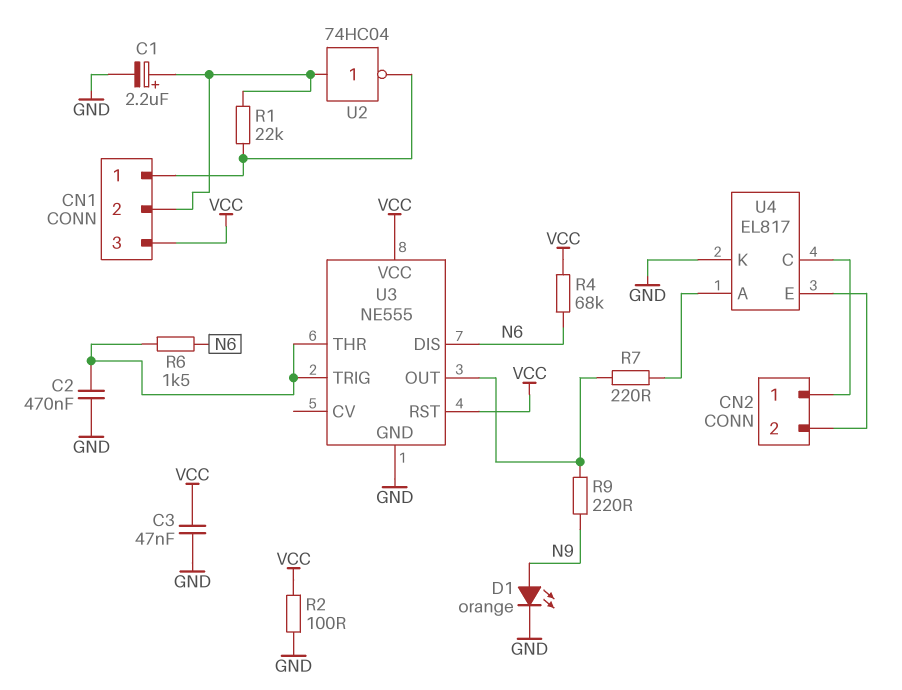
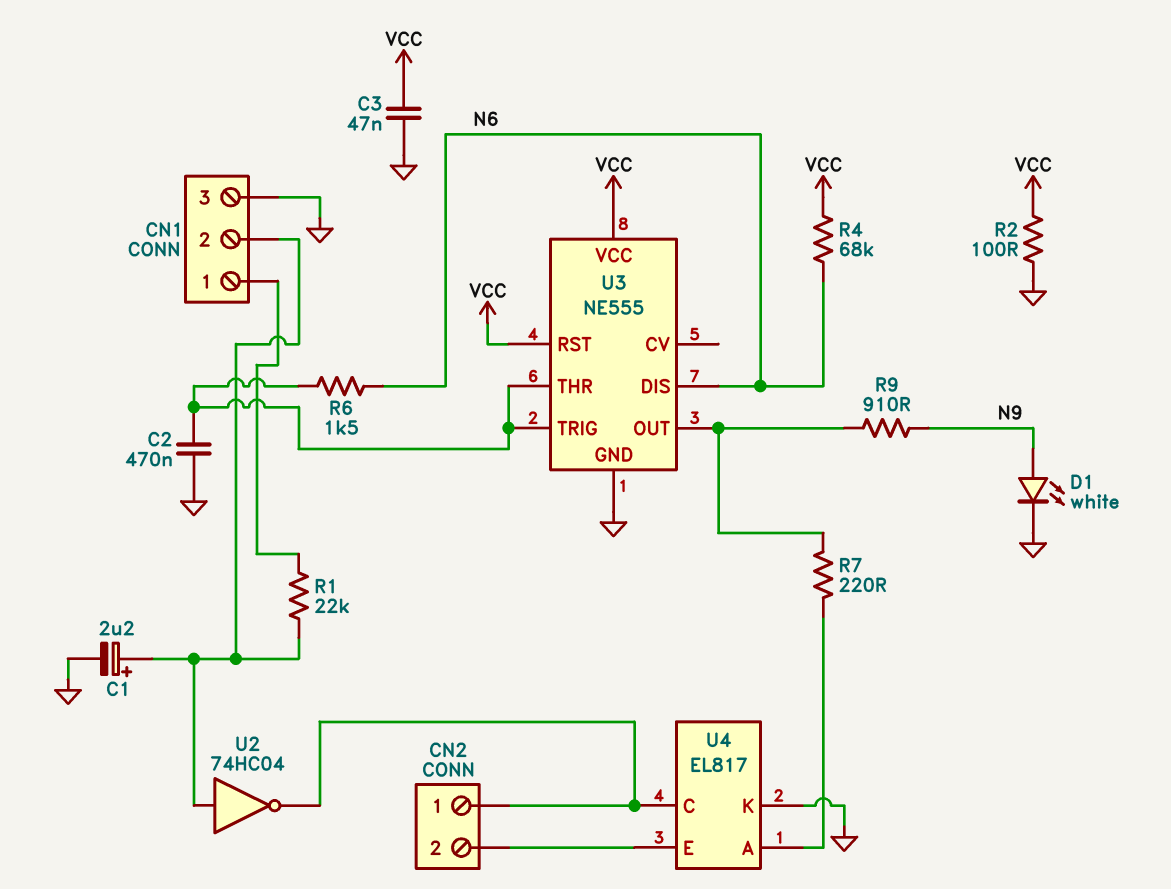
CN1 pin 3: VCC -> GND
D1: LED orange (A N9, K GND) -> LED white (A N9, K GND)
R9: 220 (N9, U3/OUT) -> 910 (N9, U3/OUT)
U2: NOT 74HC04 (in CN1/2, out CN1/1) -> NOT 74HC04 (in CN1/2, out CN2/1)

